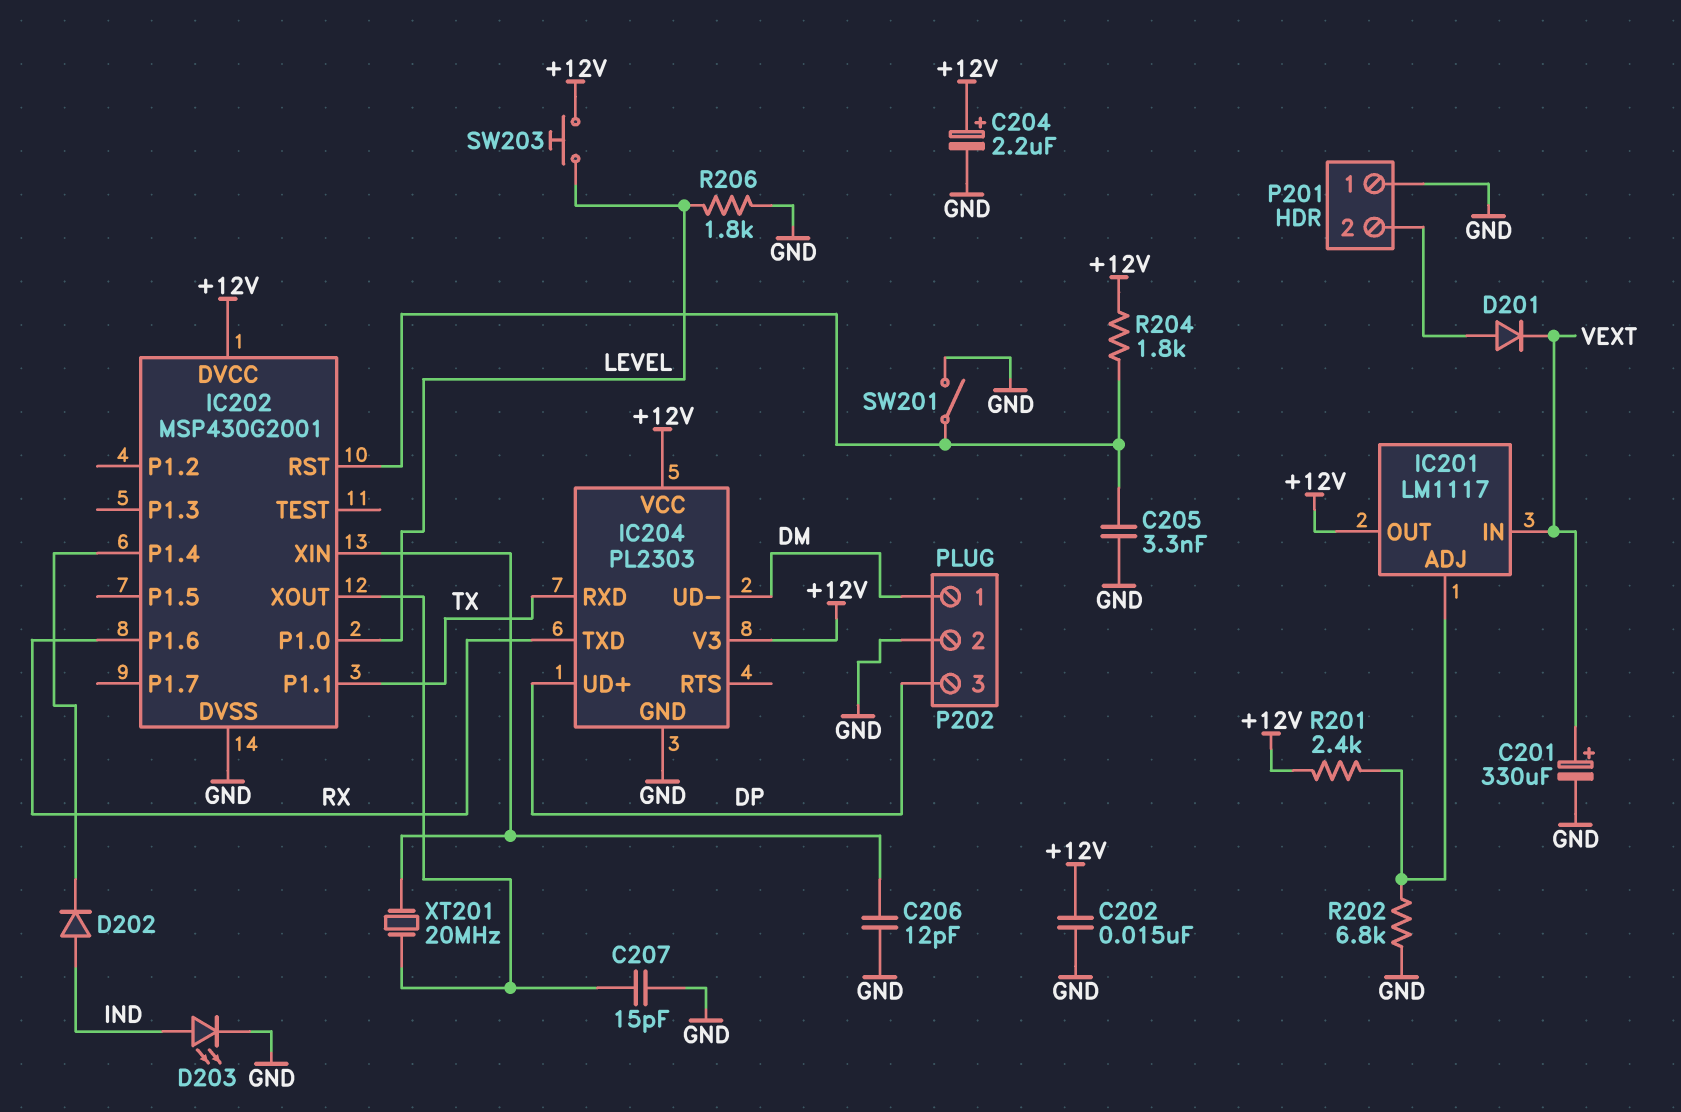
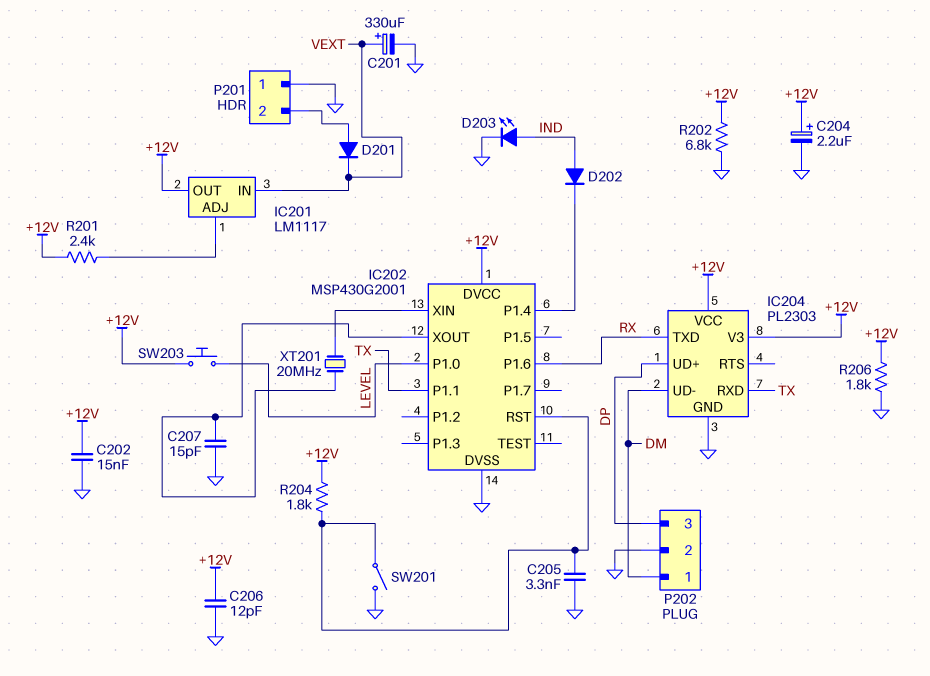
C206: 12pF (GND, IC202/XIN) -> 12pF (+12V, GND)
R202: 6.8k (GND, IC201/ADJ) -> 6.8k (+12V, GND)
R206: 1.8k (GND, LEVEL) -> 1.8k (+12V, GND)

